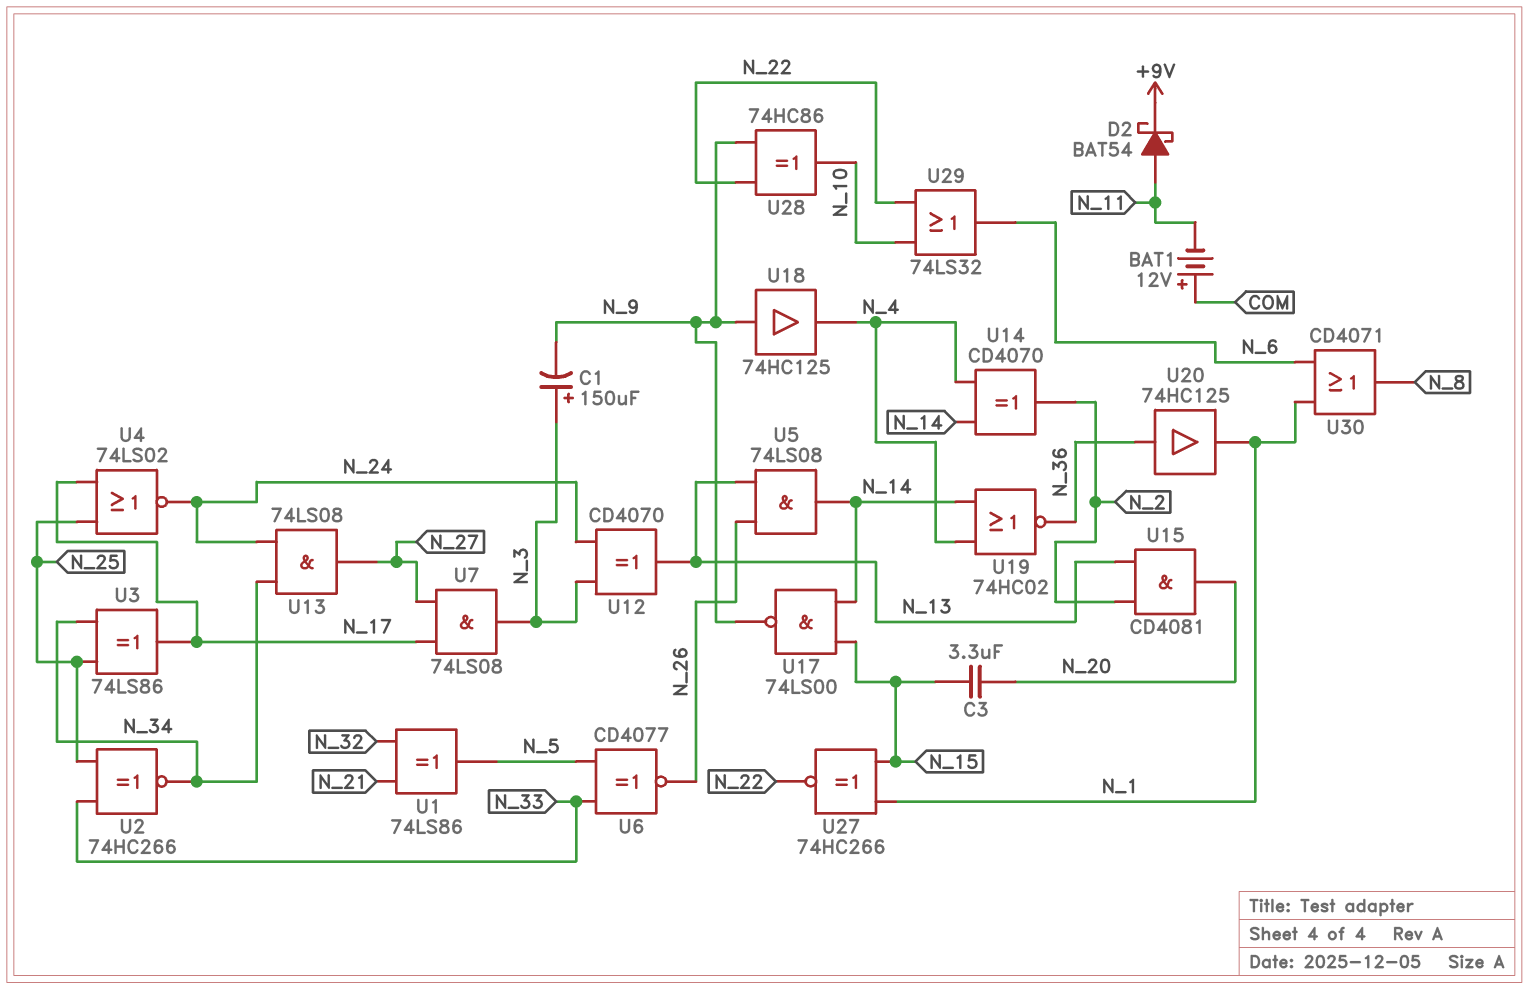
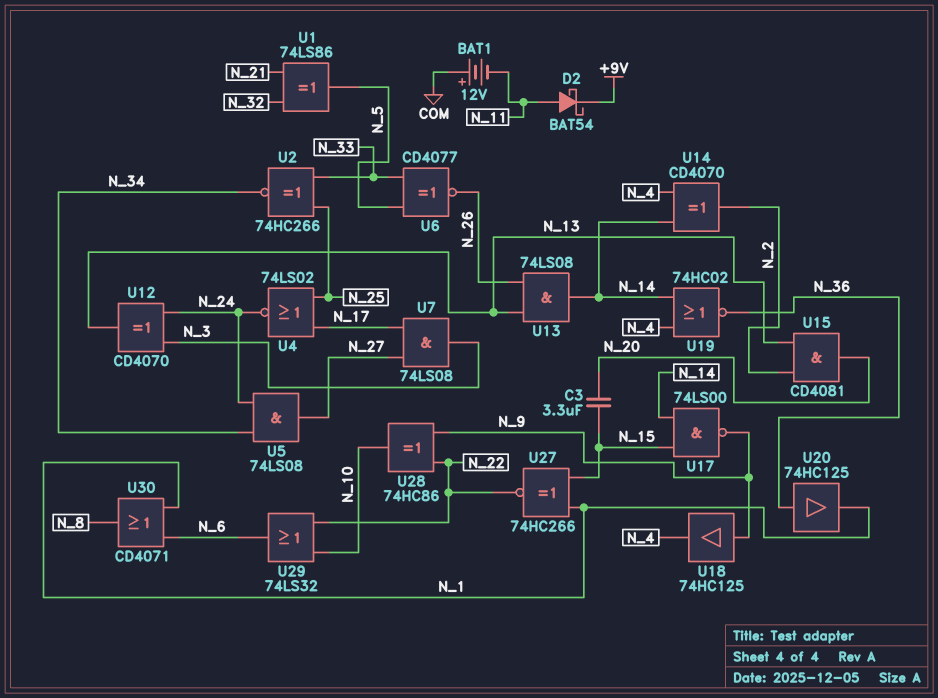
C1: 150uF (plus N_3, minus N_9) -> none
U3: XOR 74LS86 (in N_25, in N_34, out N_17) -> none
U5: AND 74LS08 (in N_13, in N_26, out N_14) -> AND 74LS08 (in N_24, in N_34, out N_27)
U13: AND 74LS08 (in N_24, in N_34, out N_27) -> AND 74LS08 (in N_13, in N_26, out N_14)

